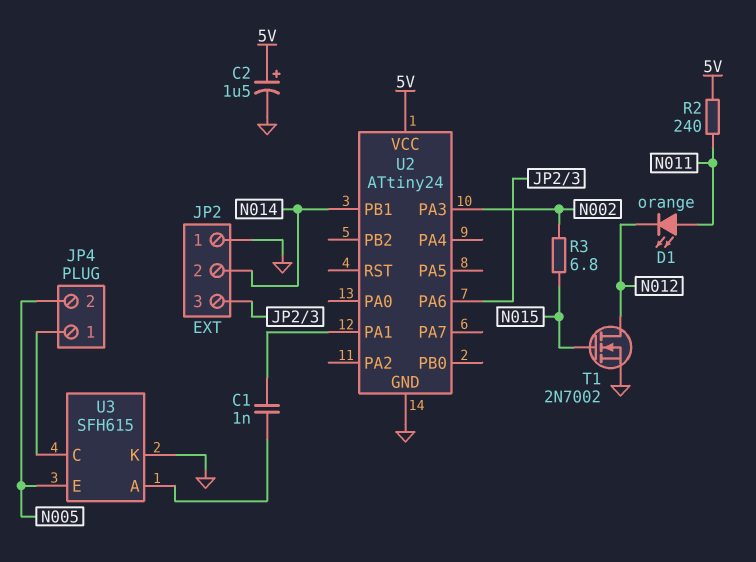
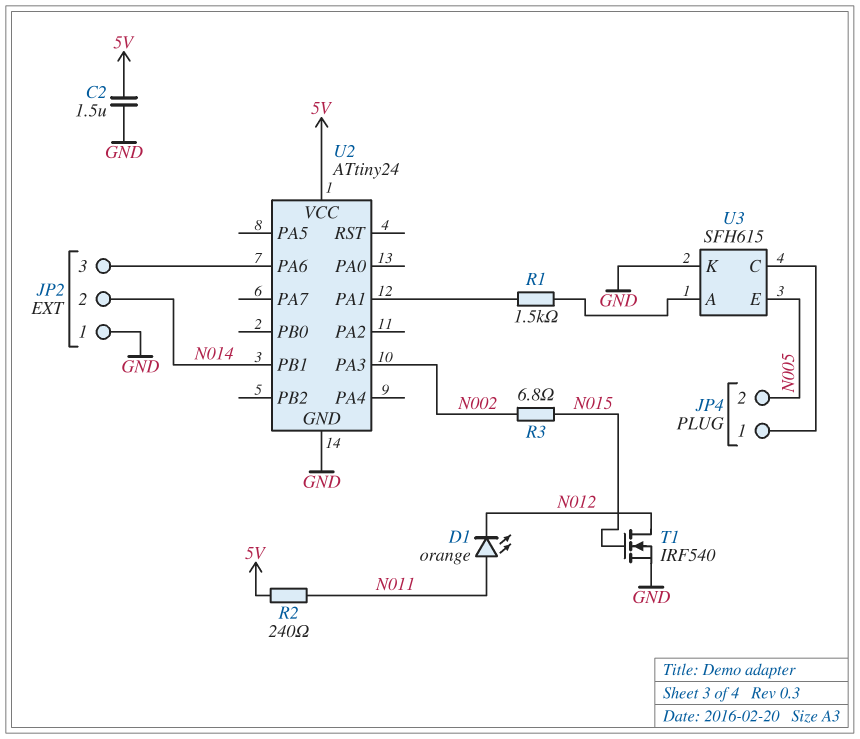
C1: 1nF (U2/PA1, U3/A) -> none
C2: 1.5uF (plus 5V, minus GND) -> 1.5uF (5V, GND)
R1: none -> 1.5k (U2/PA1, U3/A)
T1: NMOS 2N7002 (G N015, D N012, S GND) -> NMOS IRF540 (G N015, D N012, S GND)

